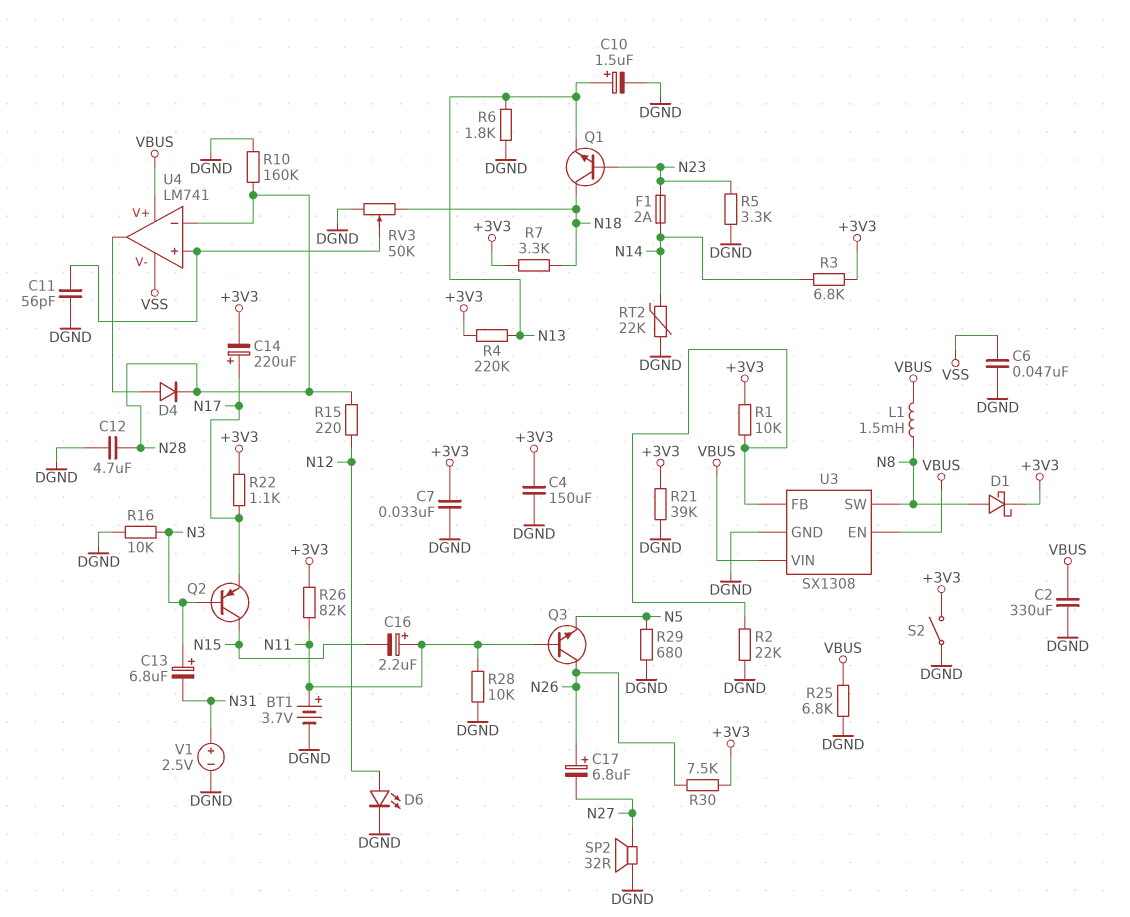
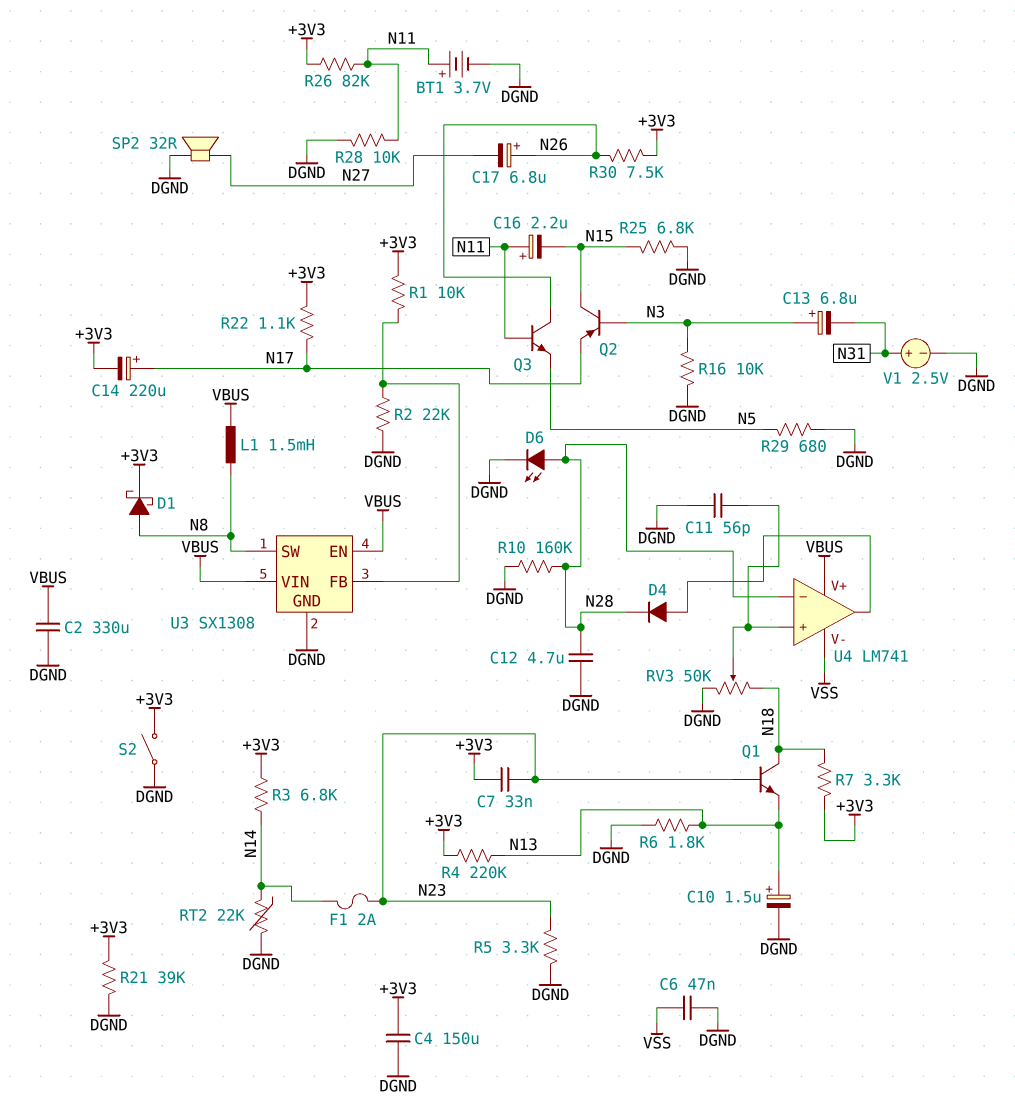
C7: 33nF (+3V3, DGND) -> 33nF (+3V3, N23)
D6: LED (A N12, K DGND) -> LED (A N28, K DGND)
R15: 220 (N12, N28) -> none
R25: 6.8k (DGND, VBUS) -> 6.8k (DGND, N15)

